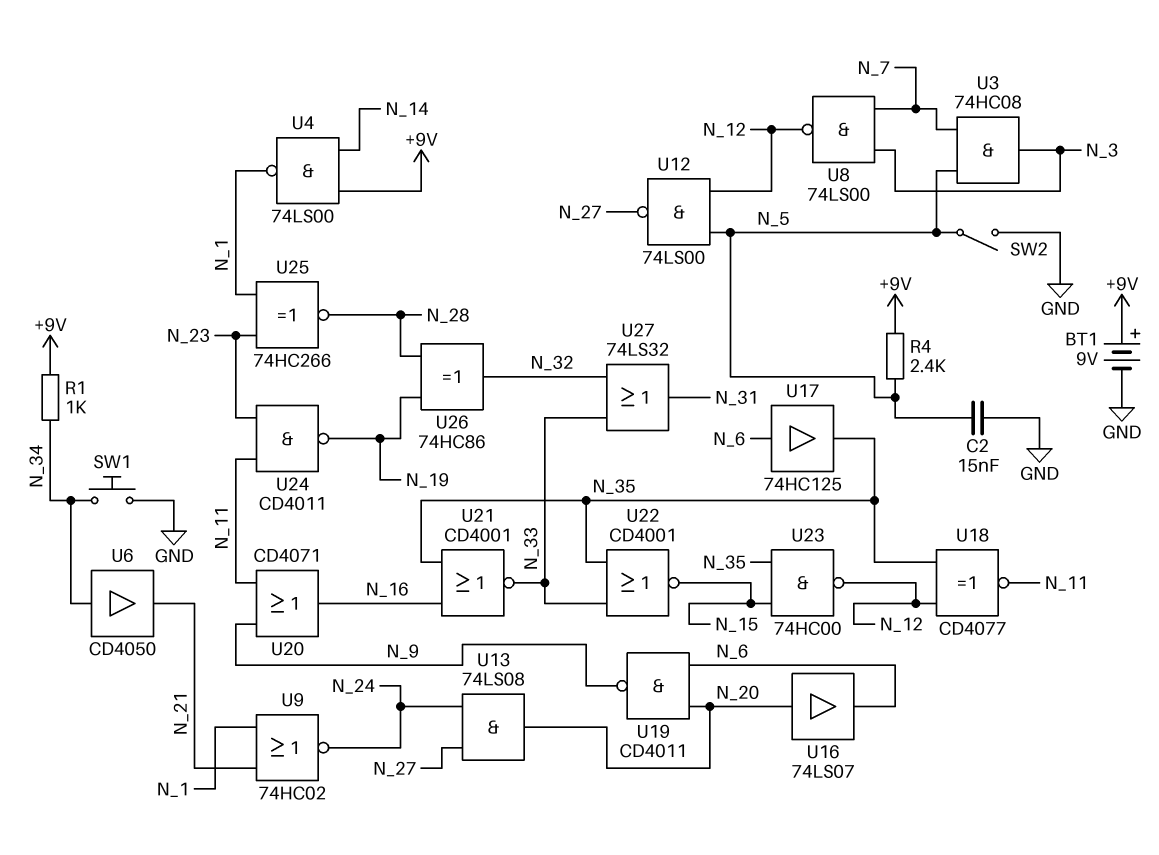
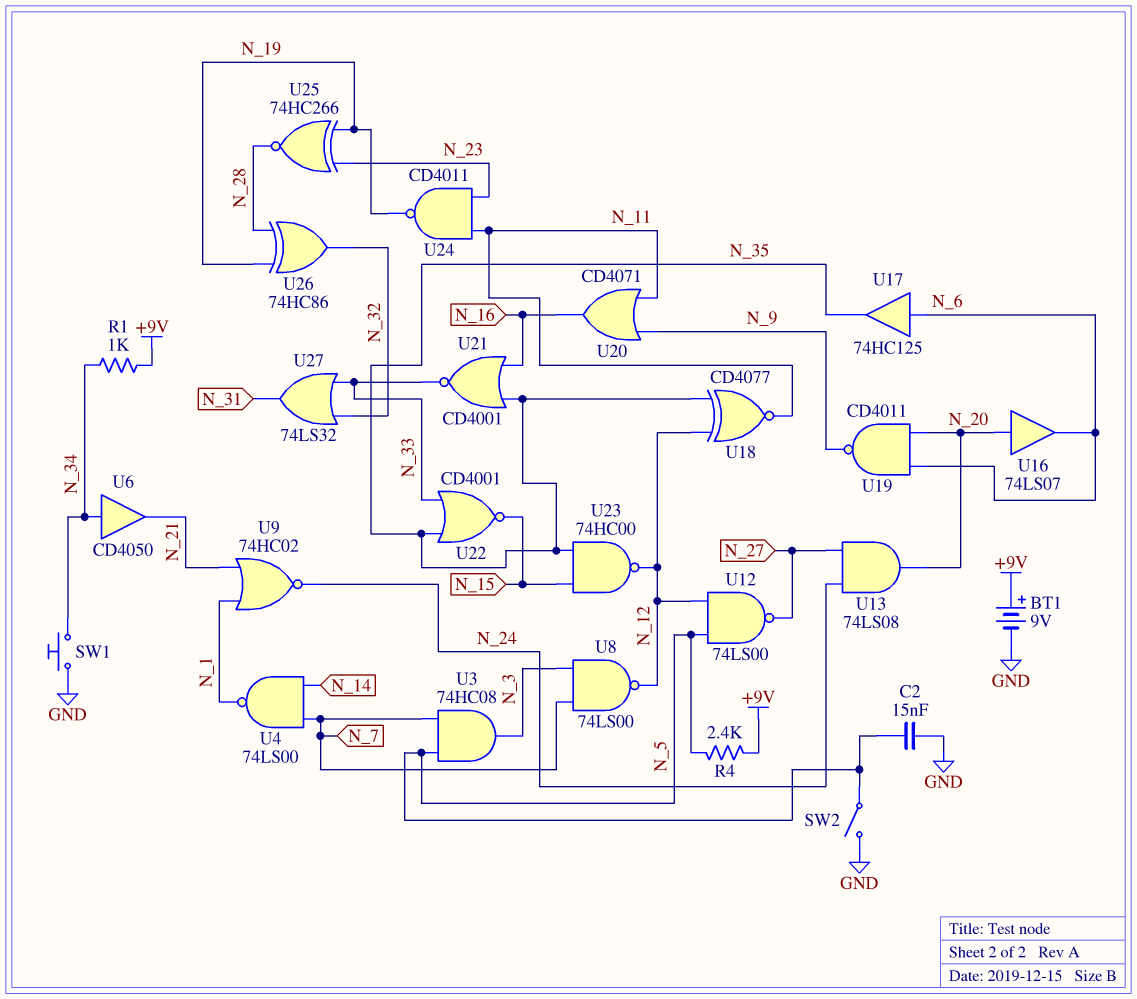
U4: NAND 74LS00 (in +9V, in N_14, out N_1) -> NAND 74LS00 (in N_7, in N_14, out N_1)
U25: XNOR 74HC266 (in N_1, in N_23, out N_28) -> XNOR 74HC266 (in N_19, in N_23, out N_28)

